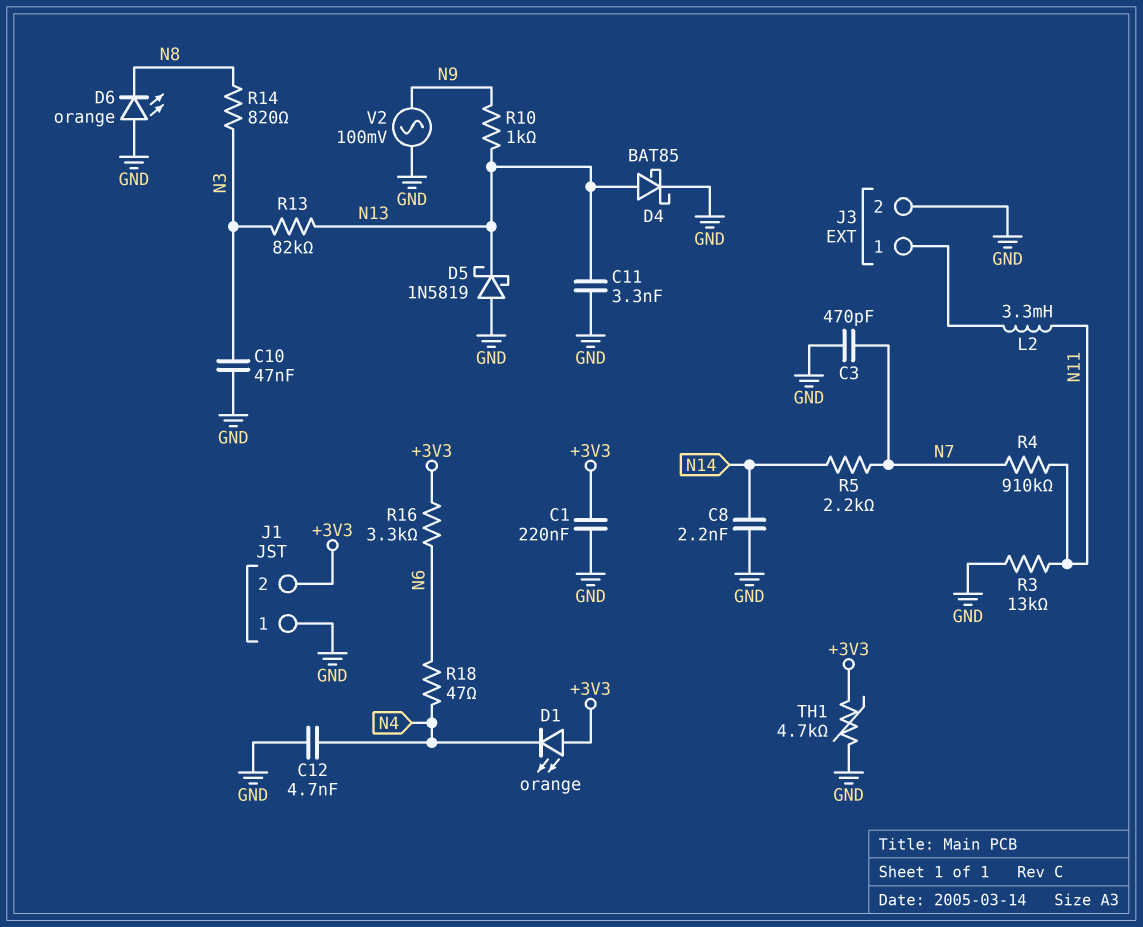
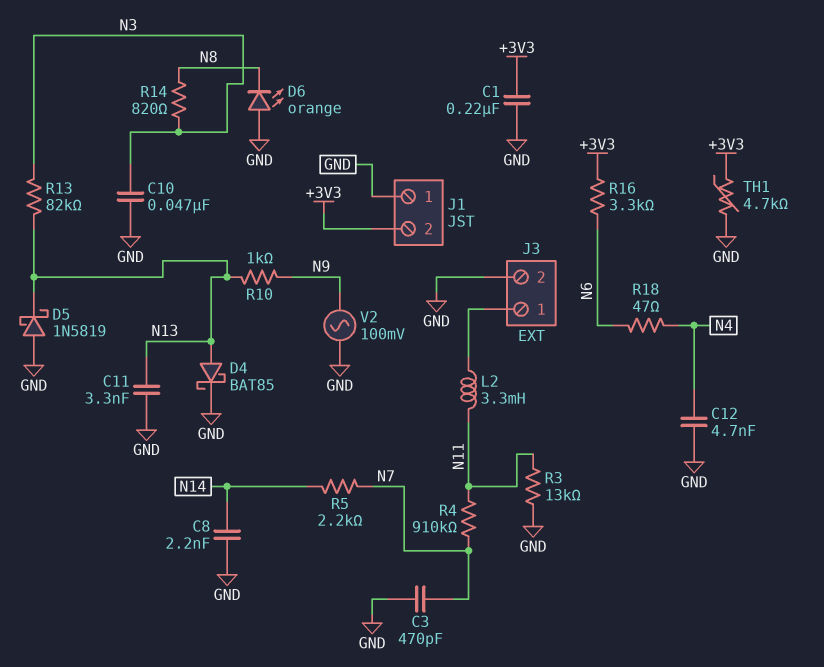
D1: LED orange (A +3V3, K N4) -> none

